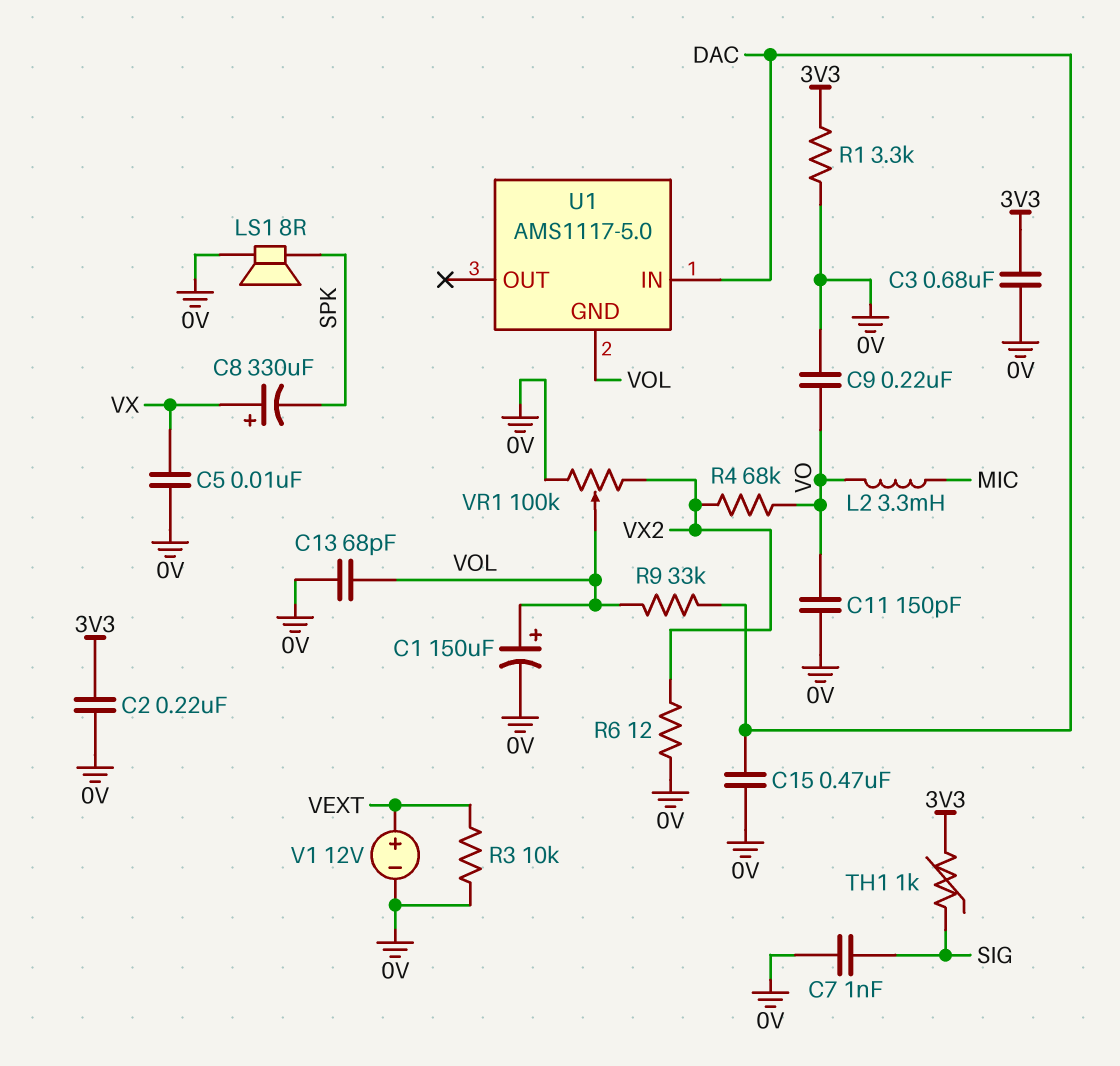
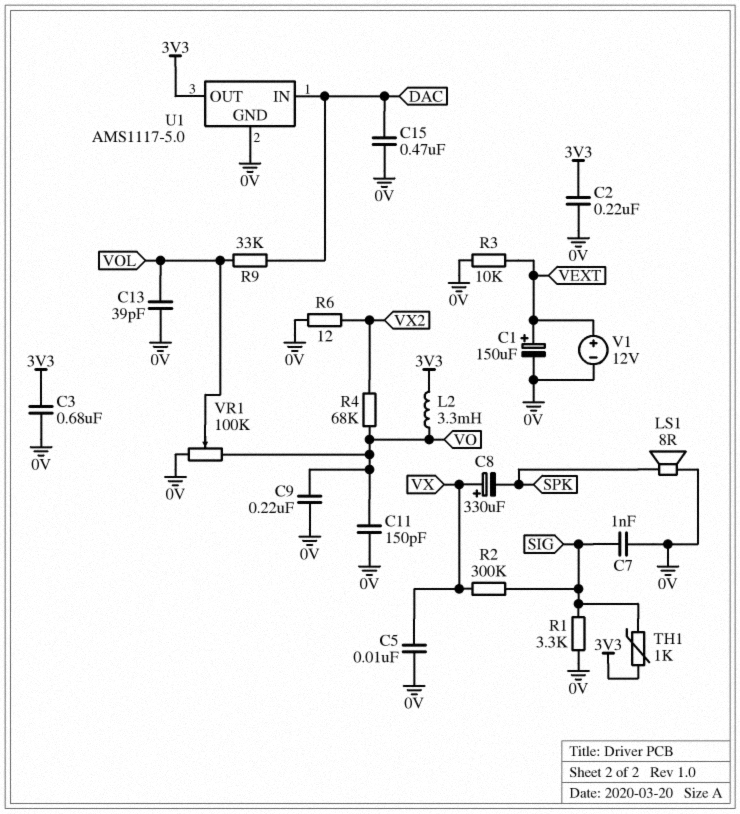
C1: 150uF (plus VOL, minus 0V) -> 150uF (plus VEXT, minus 0V)
C13: 68pF (0V, VOL) -> 39pF (0V, VOL)
L2: 3.3mH (MIC, VO) -> 3.3mH (3V3, VO)
R1: 3.3k (0V, 3V3) -> 3.3k (0V, SIG)
R2: none -> 300k (SIG, VX)
U1 pin GND: VOL -> 0V
U1 pin OUT: none -> 3V3
VR1: 100k (0V, VX2, wiper VOL) -> 100k (0V, VO, wiper VOL)

